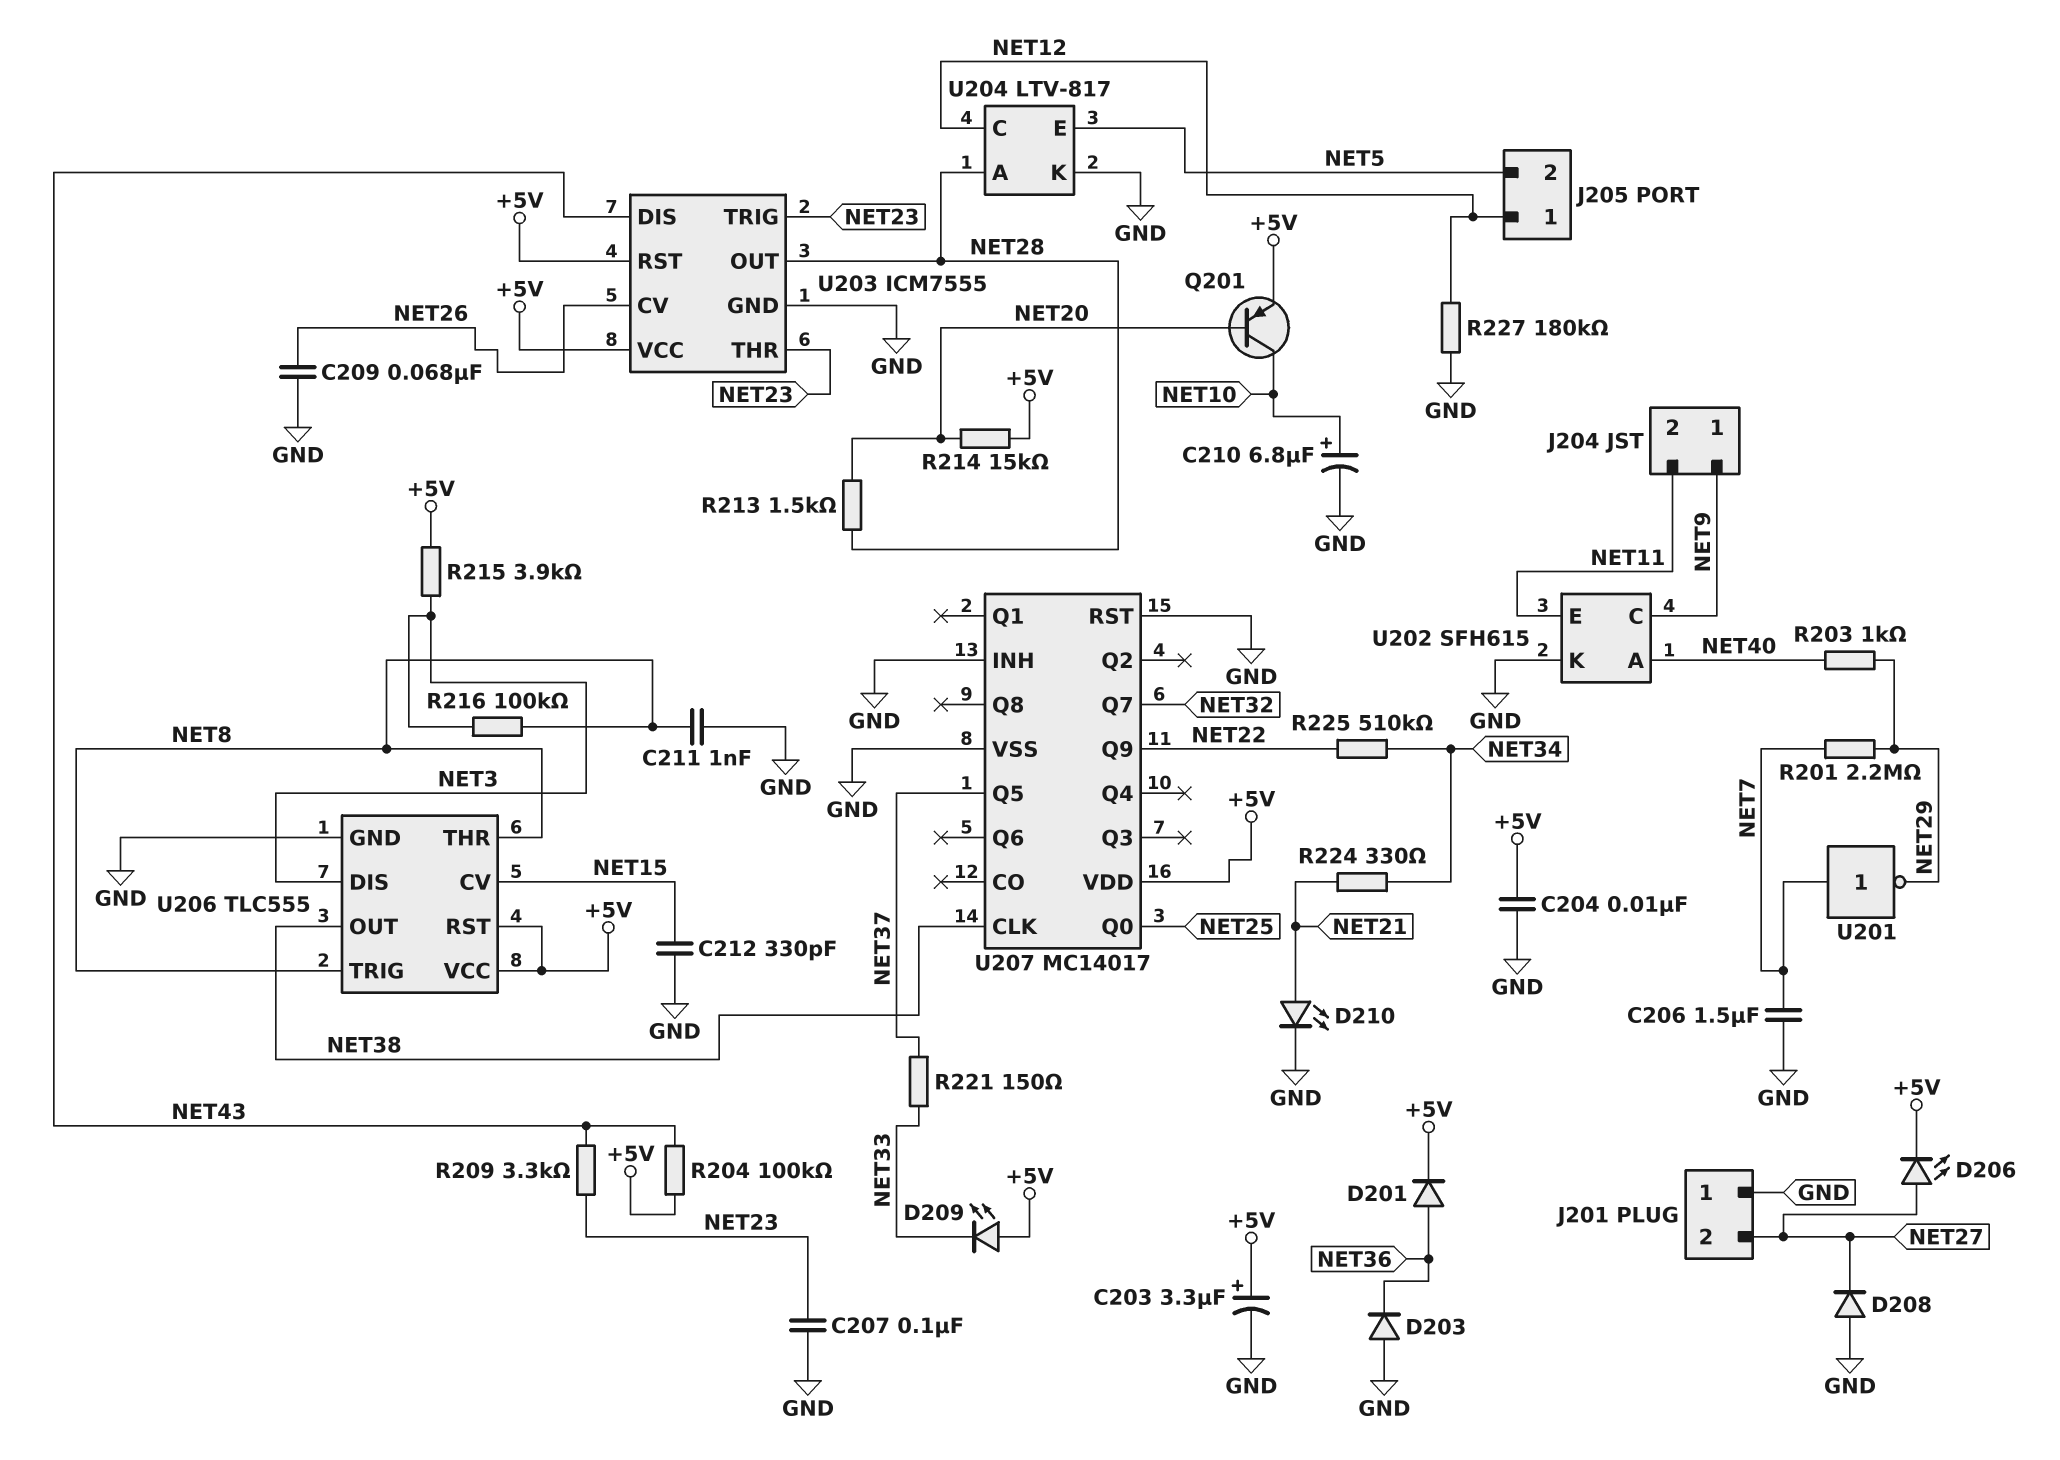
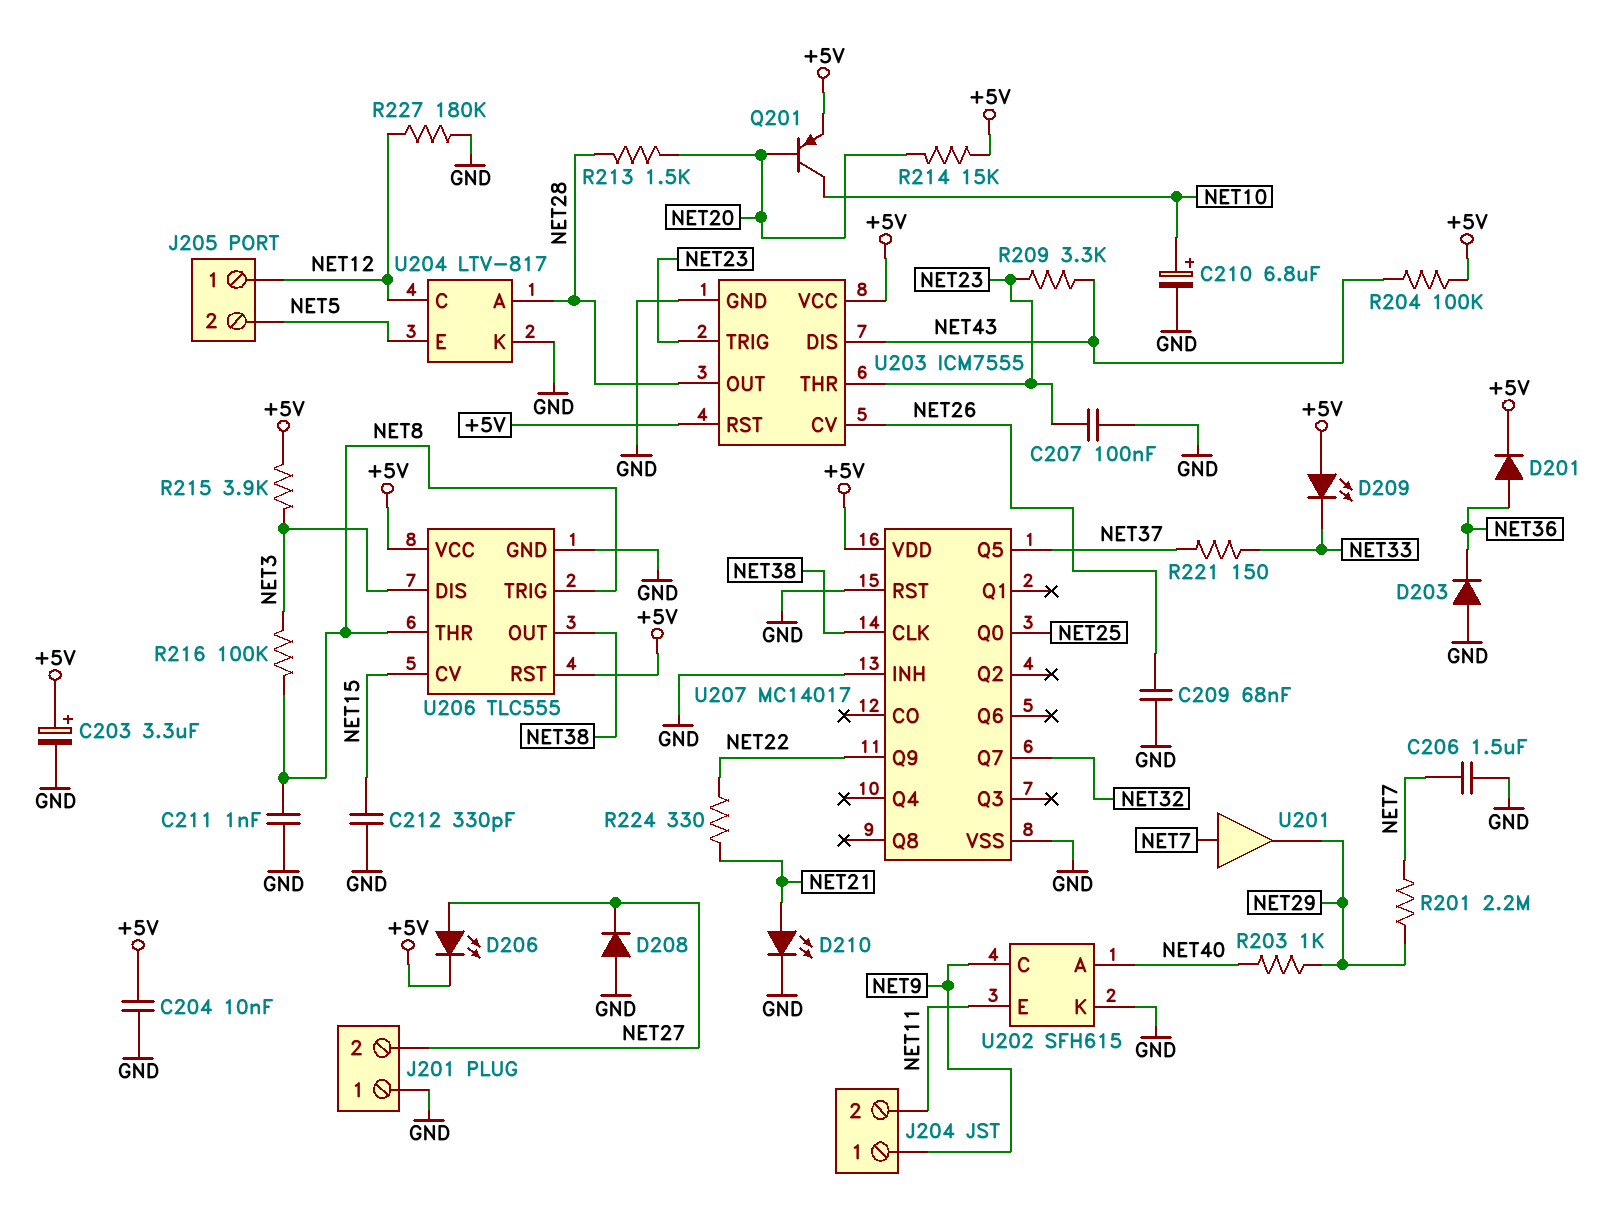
R224: 330 (NET21, NET34) -> 330 (NET21, NET22)
R225: 510k (NET22, NET34) -> none
U201: NOT (in NET7, out NET29) -> buffer (in NET7, out NET29)

